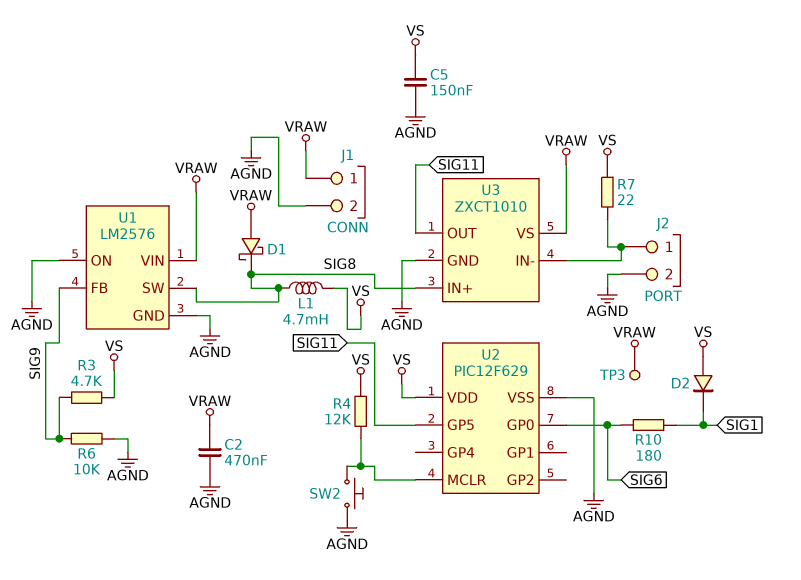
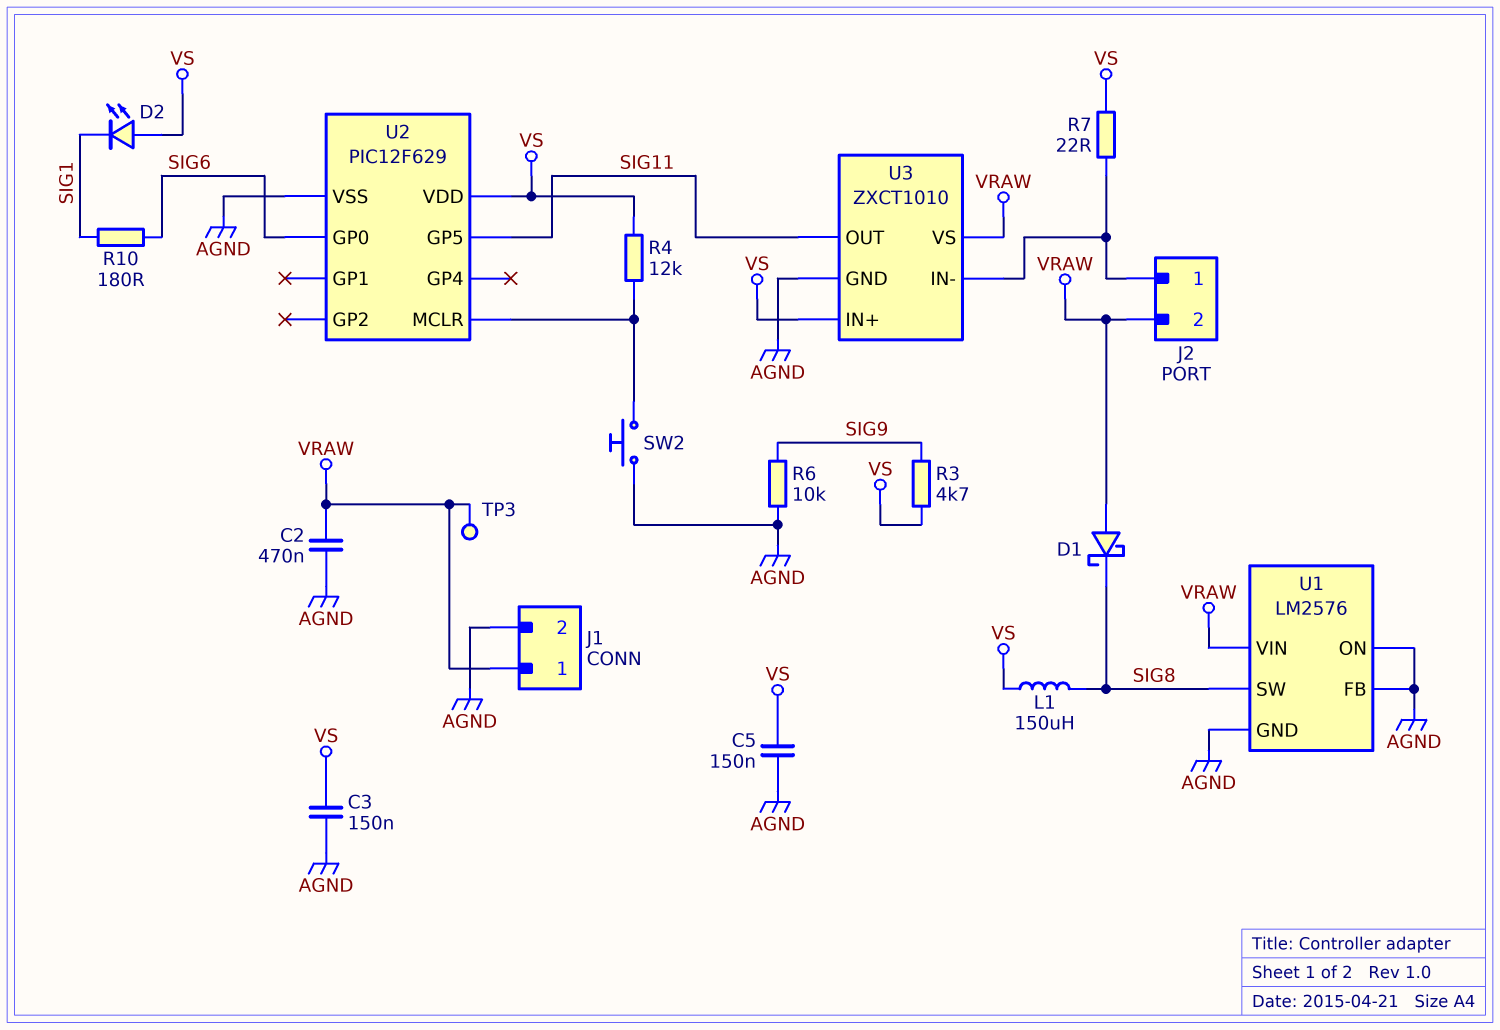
C3: none -> 150nF (AGND, VS)
D2: diode (A VS, K SIG1) -> LED (A VS, K SIG1)
J2 pin 2: AGND -> VRAW
L1: 4.7mH (SIG8, VS) -> 150uH (SIG8, VS)
U1 pin FB: SIG9 -> AGND
U3 pin IN+: SIG8 -> VS

